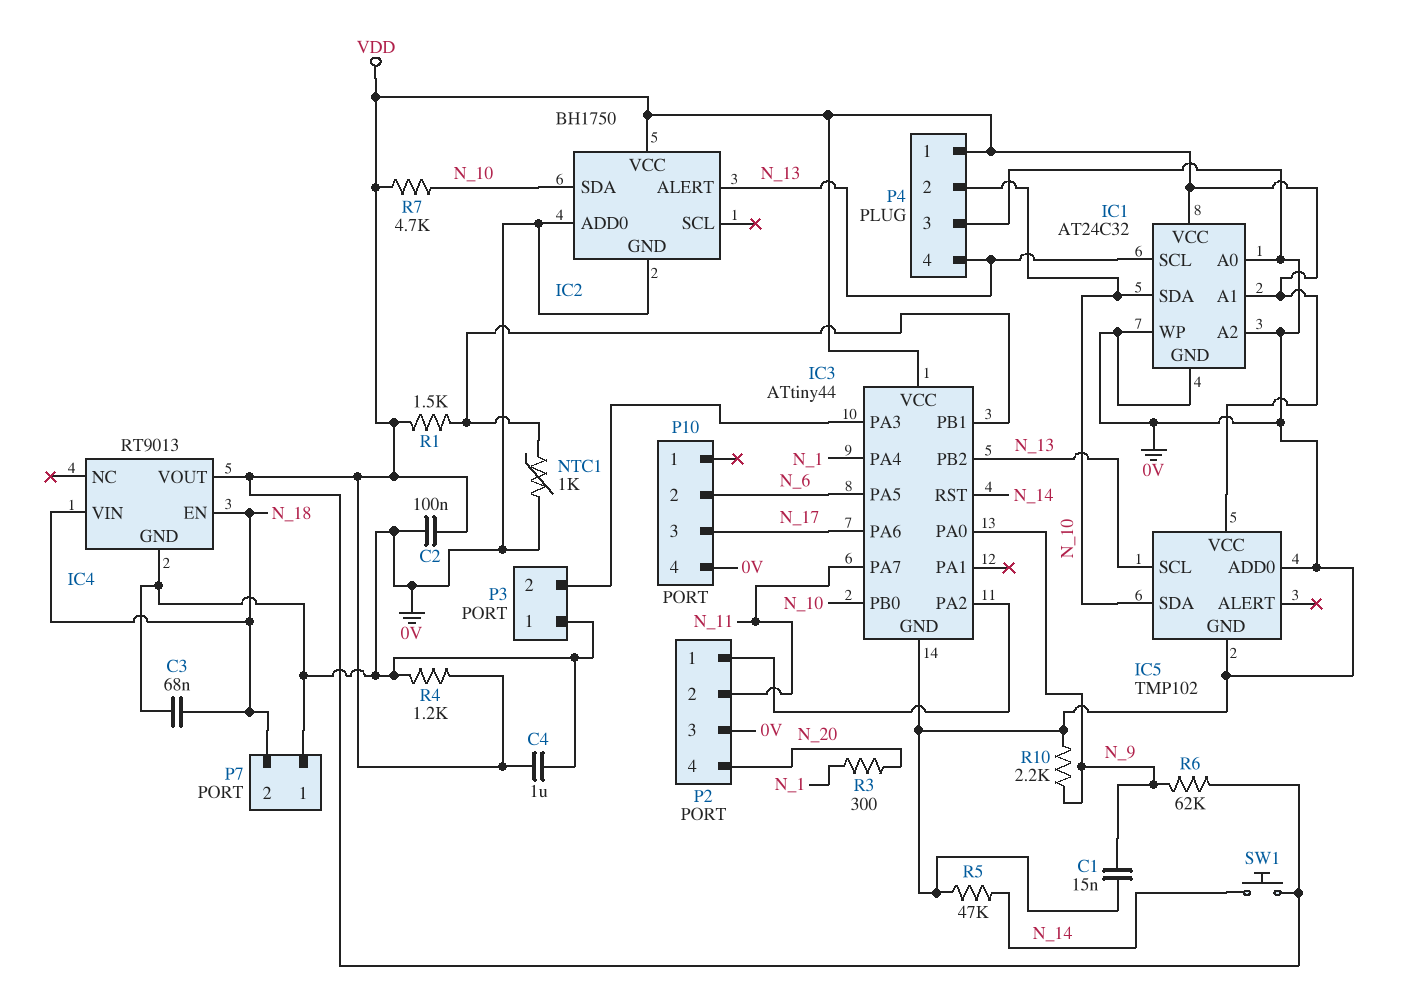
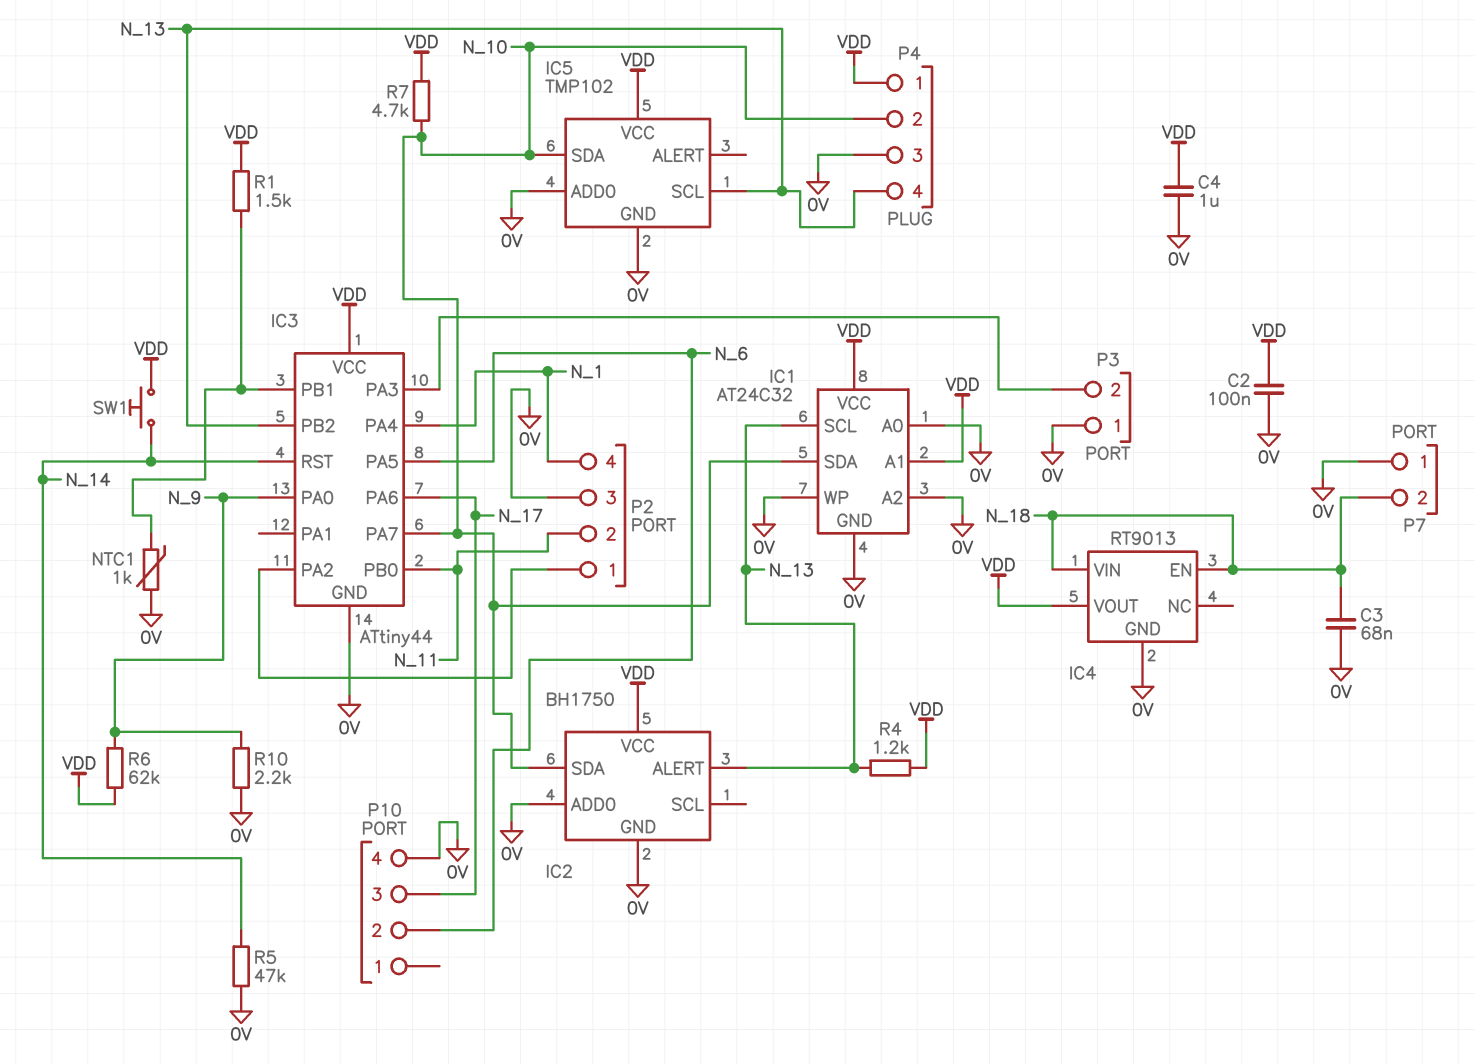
C1: 15nF (0V, N_9) -> none
IC3 pin PA7: N_11 -> N_10
IC3 pin PB0: N_10 -> N_11
P2 pin 4: N_20 -> N_1
R3: 300 (N_1, N_20) -> none
R4: 1.2k (0V, VDD) -> 1.2k (N_13, VDD)

